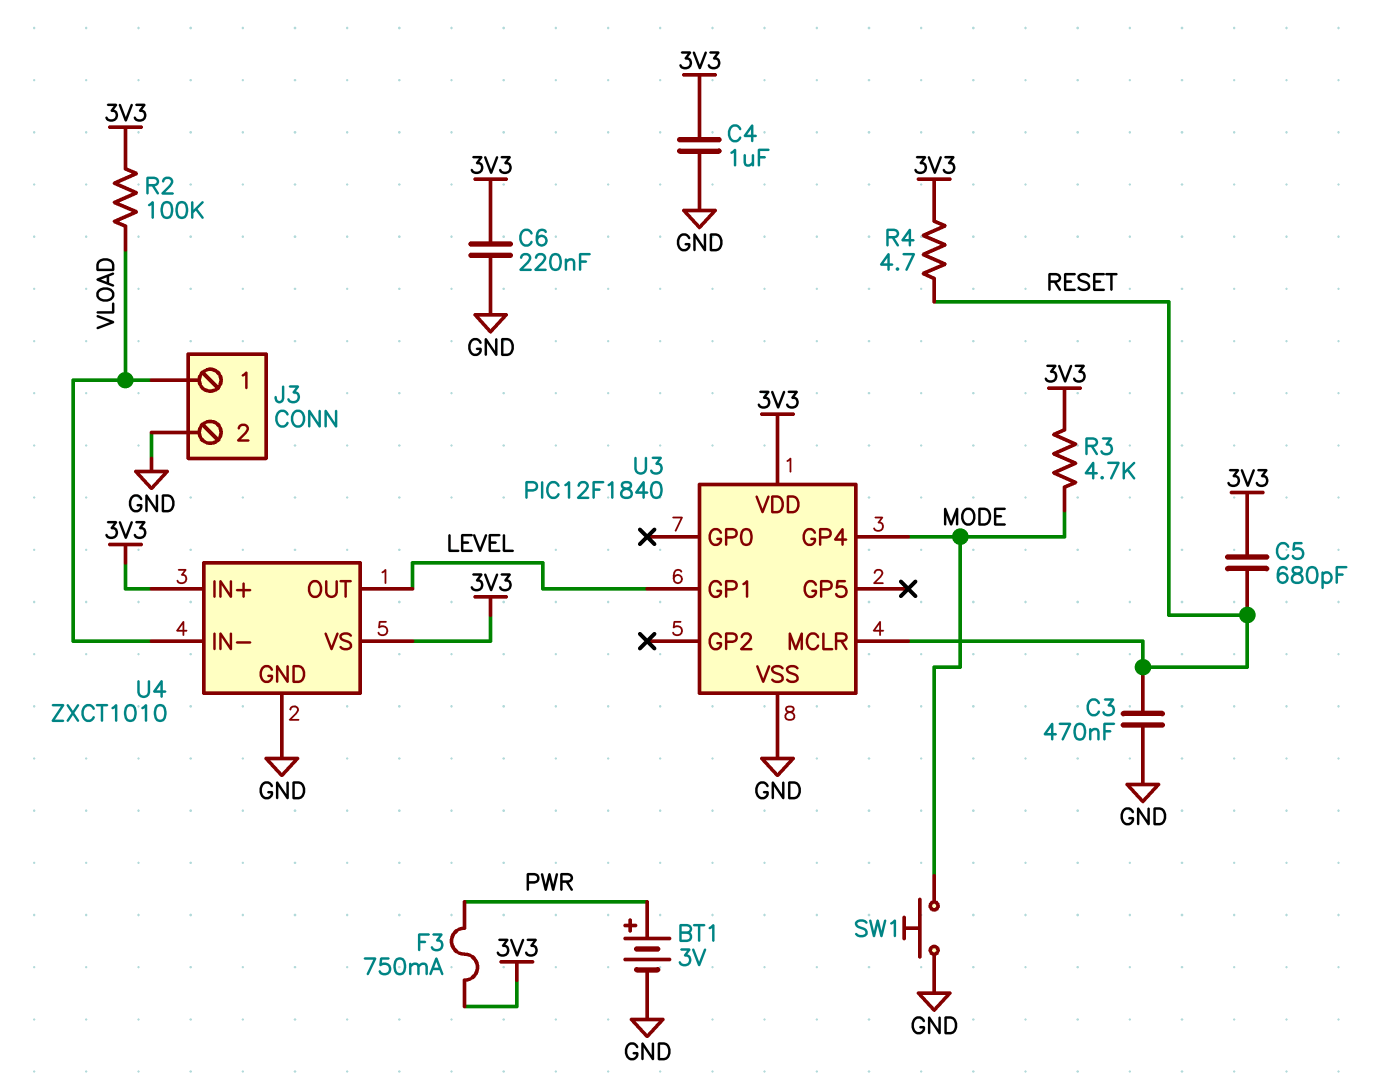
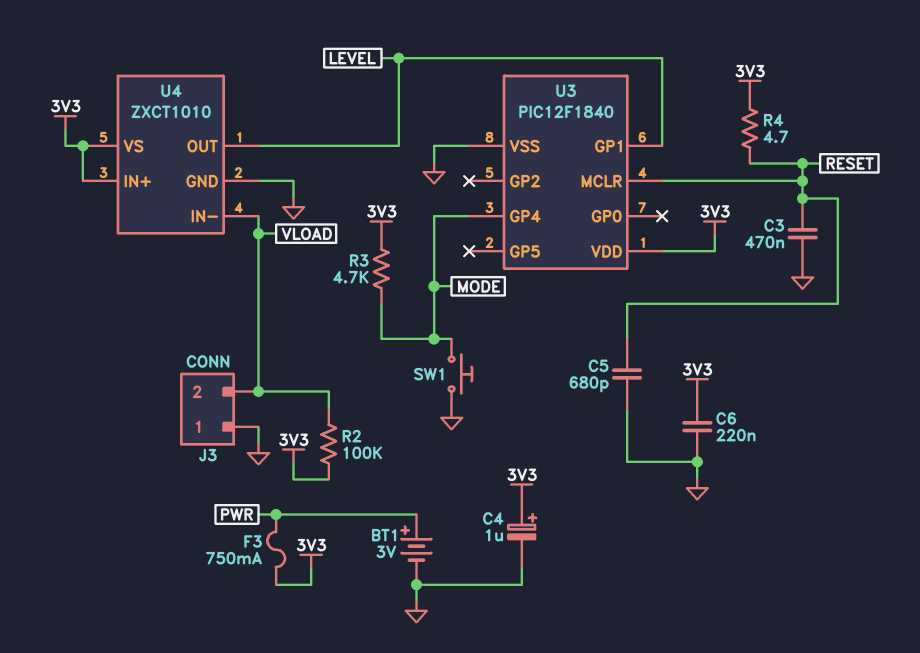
C4: 1uF (3V3, GND) -> 1uF (plus 3V3, minus GND)
C5: 680pF (3V3, RESET) -> 680pF (GND, RESET)
J3 pin 1: VLOAD -> GND
J3 pin 2: GND -> VLOAD

